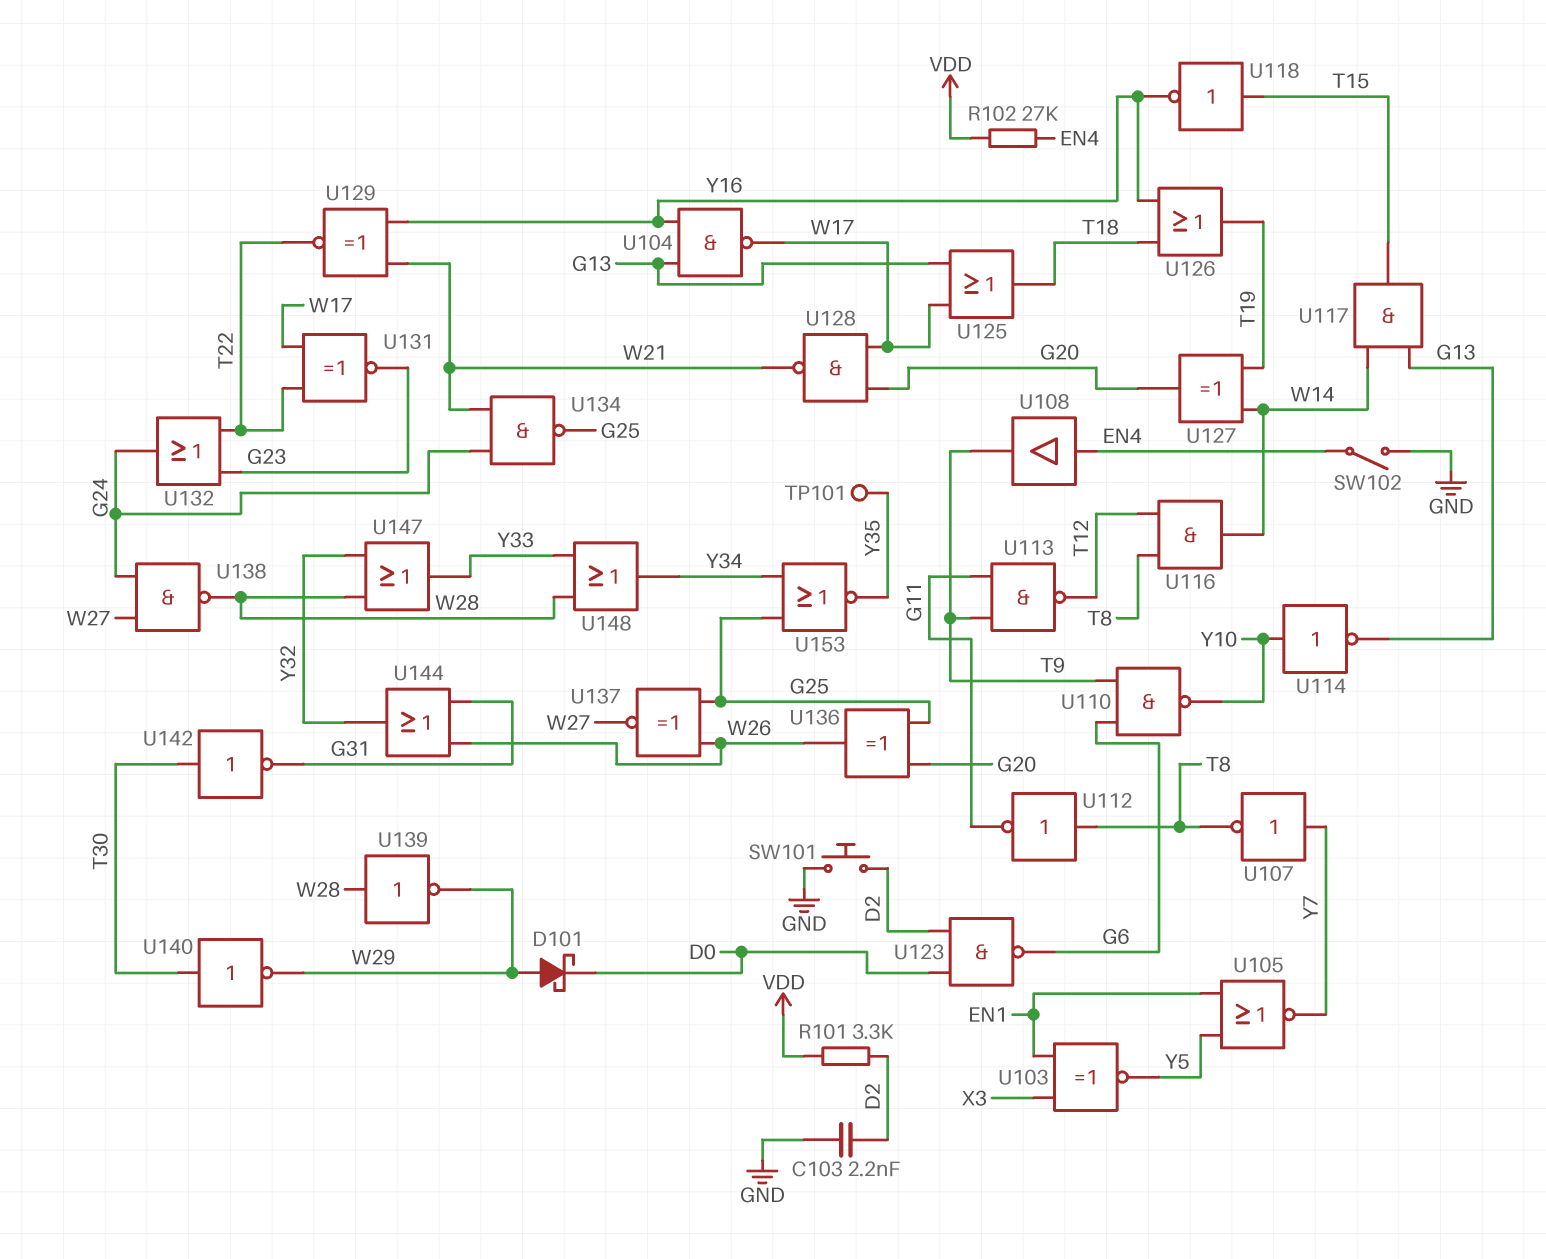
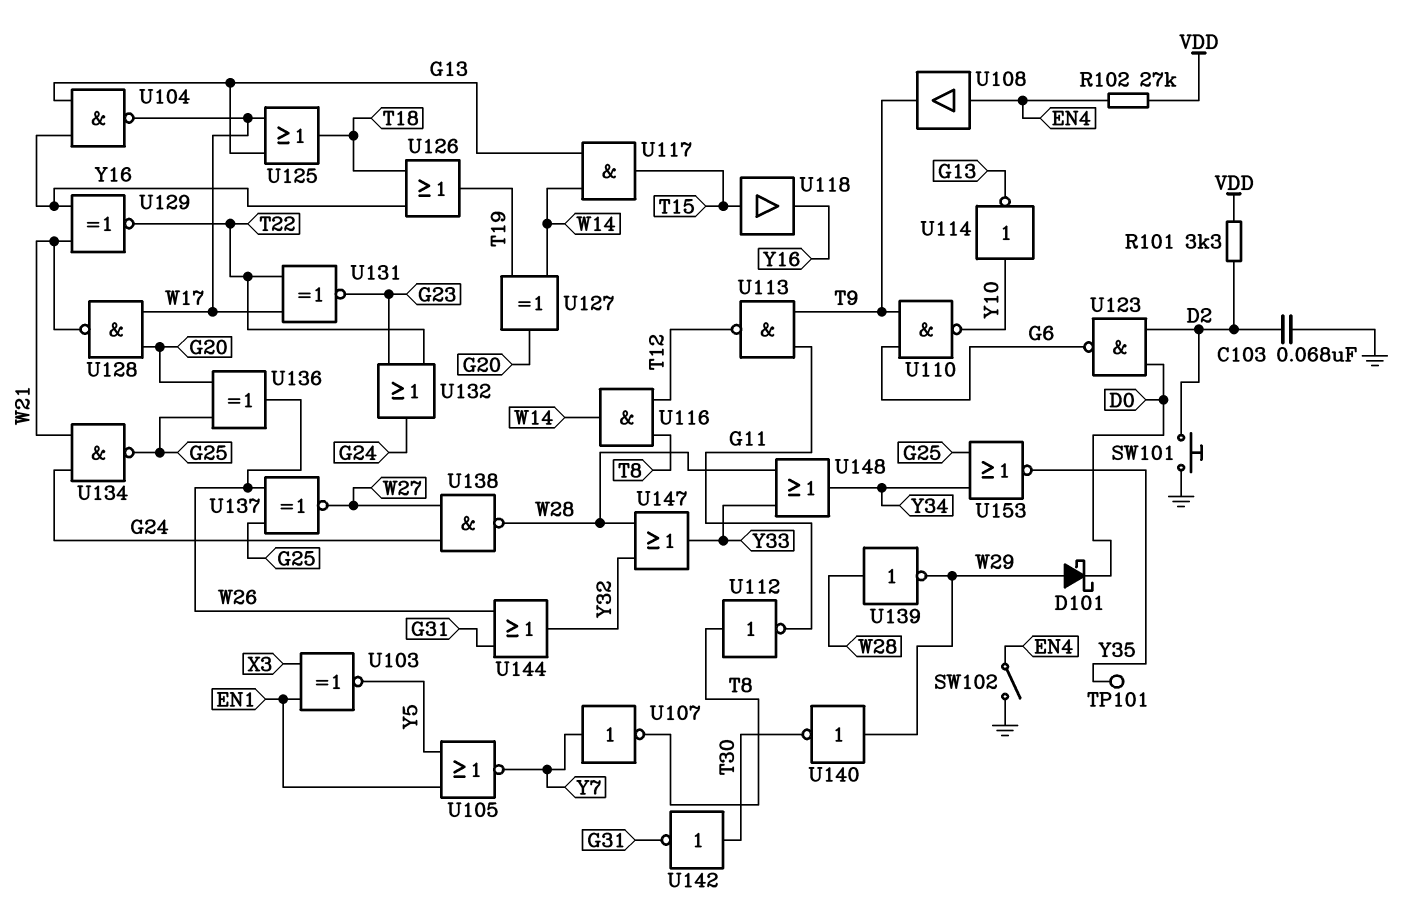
C103: 2.2nF (D2, GND) -> 68nF (D2, GND)
U118: NOT (in T15, out Y16) -> buffer (in T15, out Y16)
U140: NOT (in T30, out W29) -> NOT (in W29, out T30)

